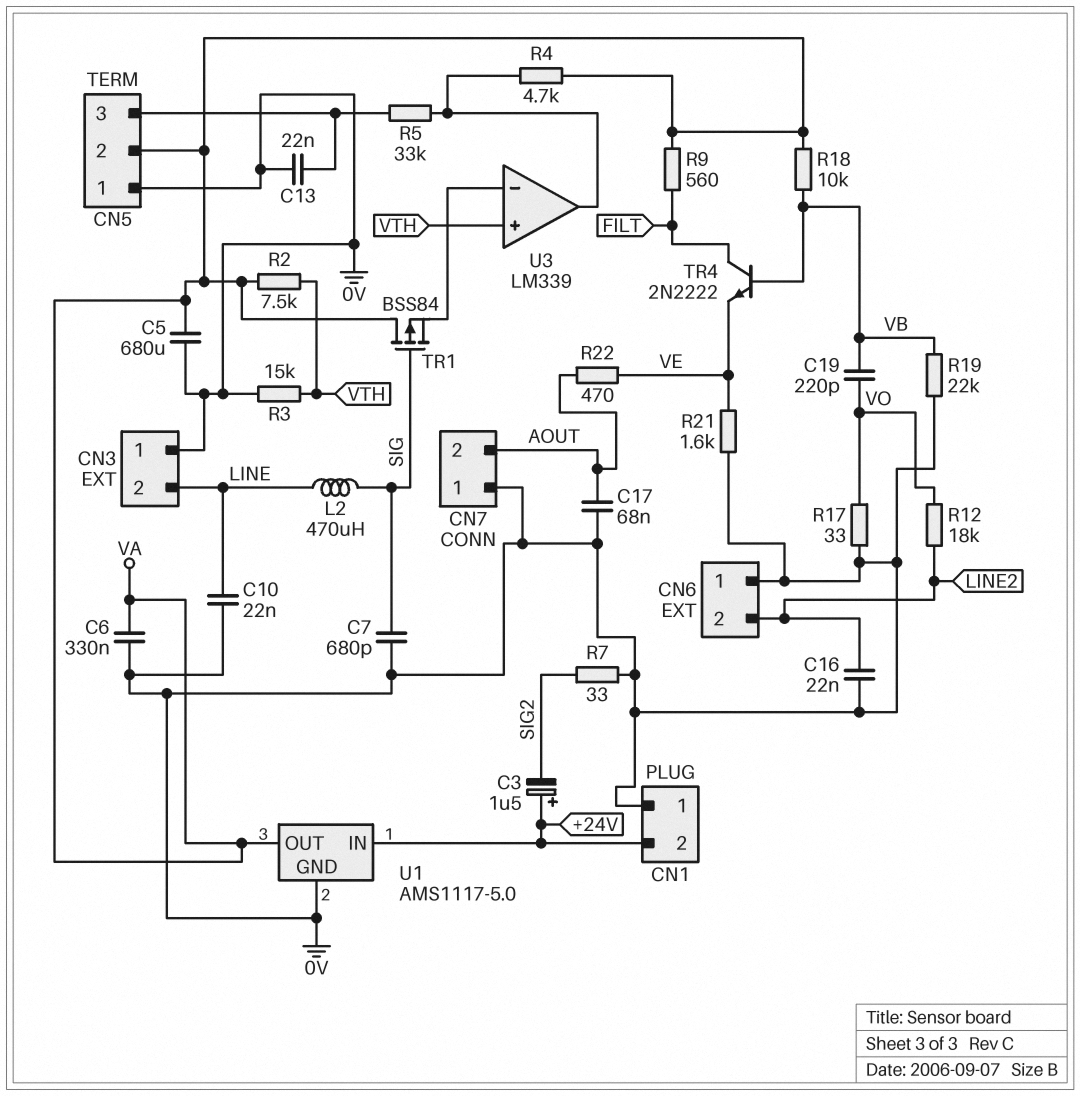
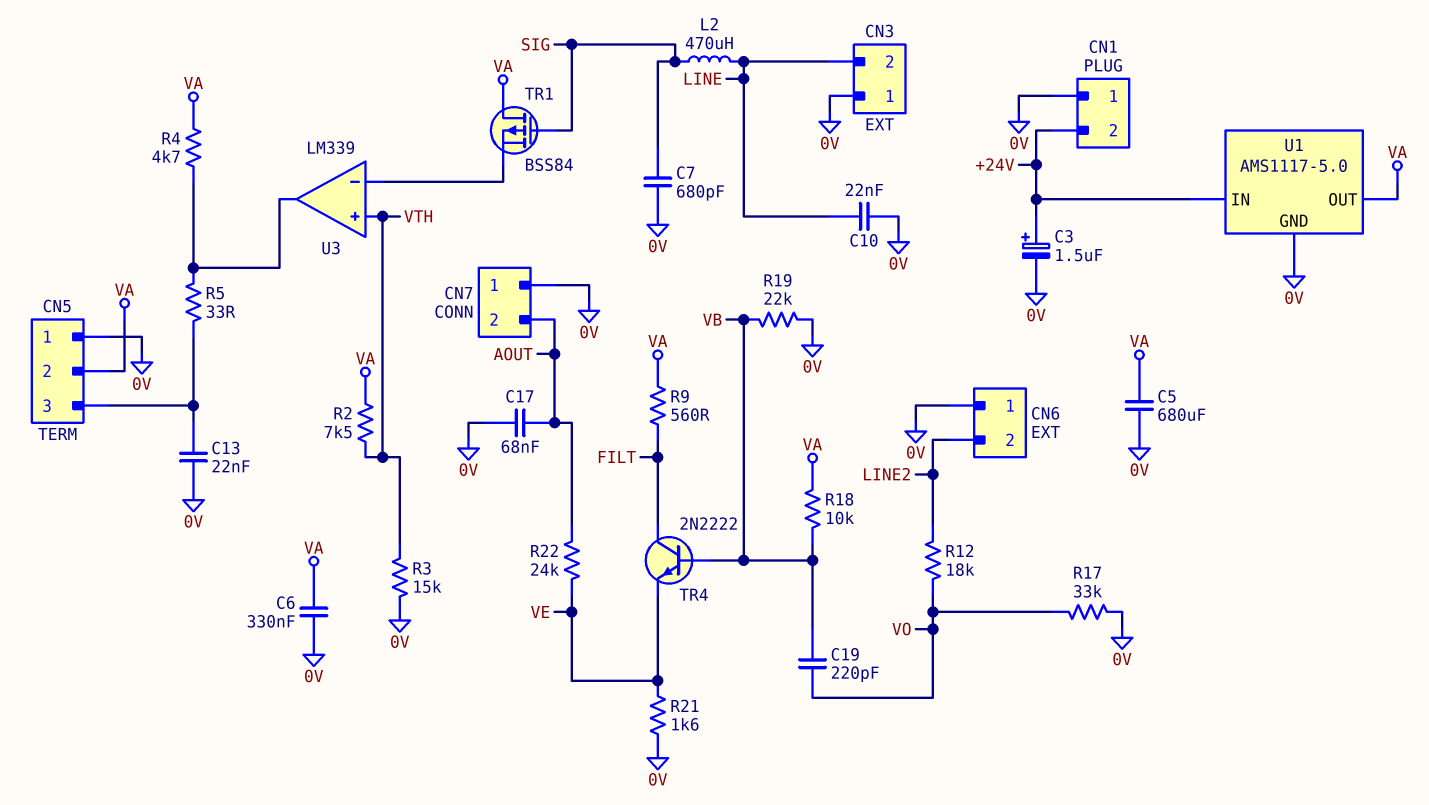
C3: 1.5uF (plus +24V, minus SIG2) -> 1.5uF (plus +24V, minus 0V)
C16: 22nF (0V, LINE2) -> none
R5: 33k (CN5/3, U3/out) -> 33 (CN5/3, U3/out)
R7: 33 (0V, SIG2) -> none
R17: 33 (0V, VO) -> 33k (0V, VO)
R22: 470 (AOUT, VE) -> 24k (AOUT, VE)

